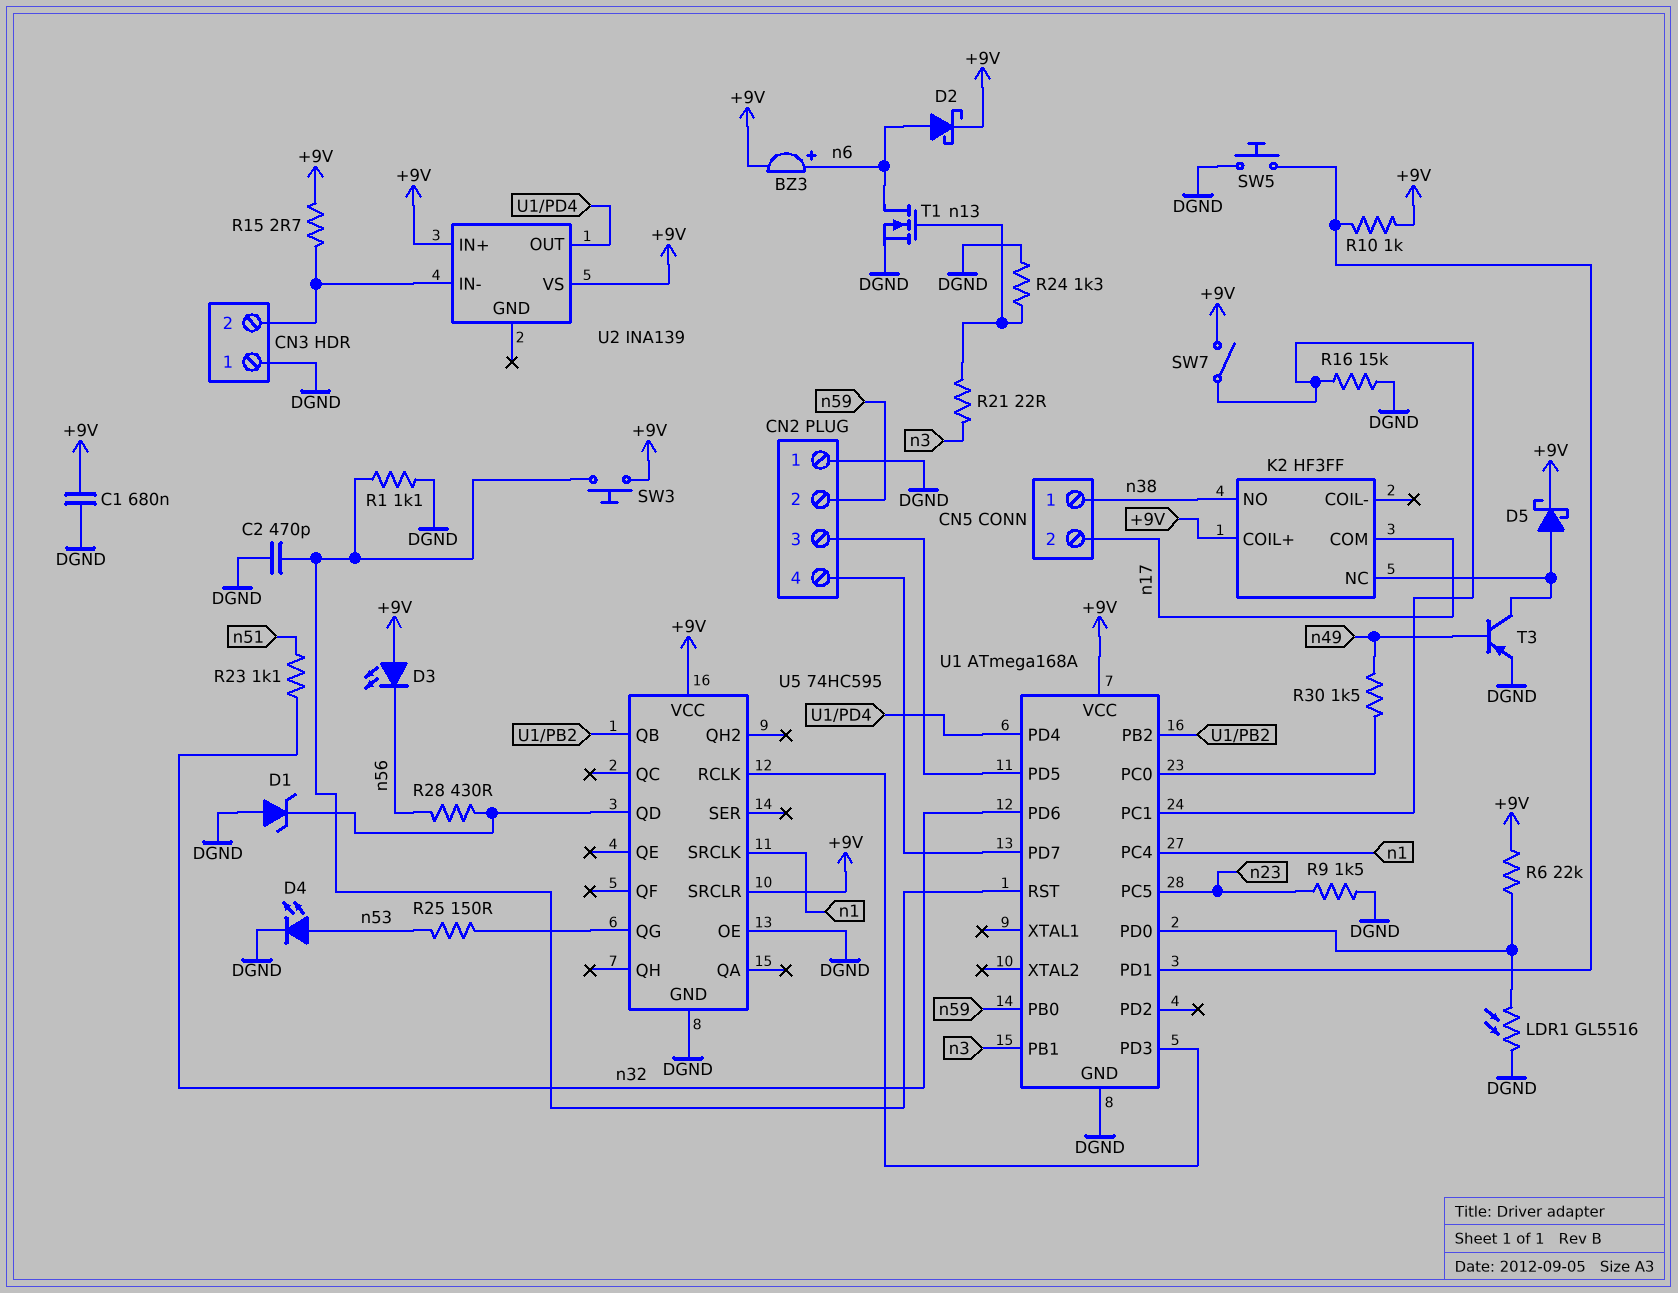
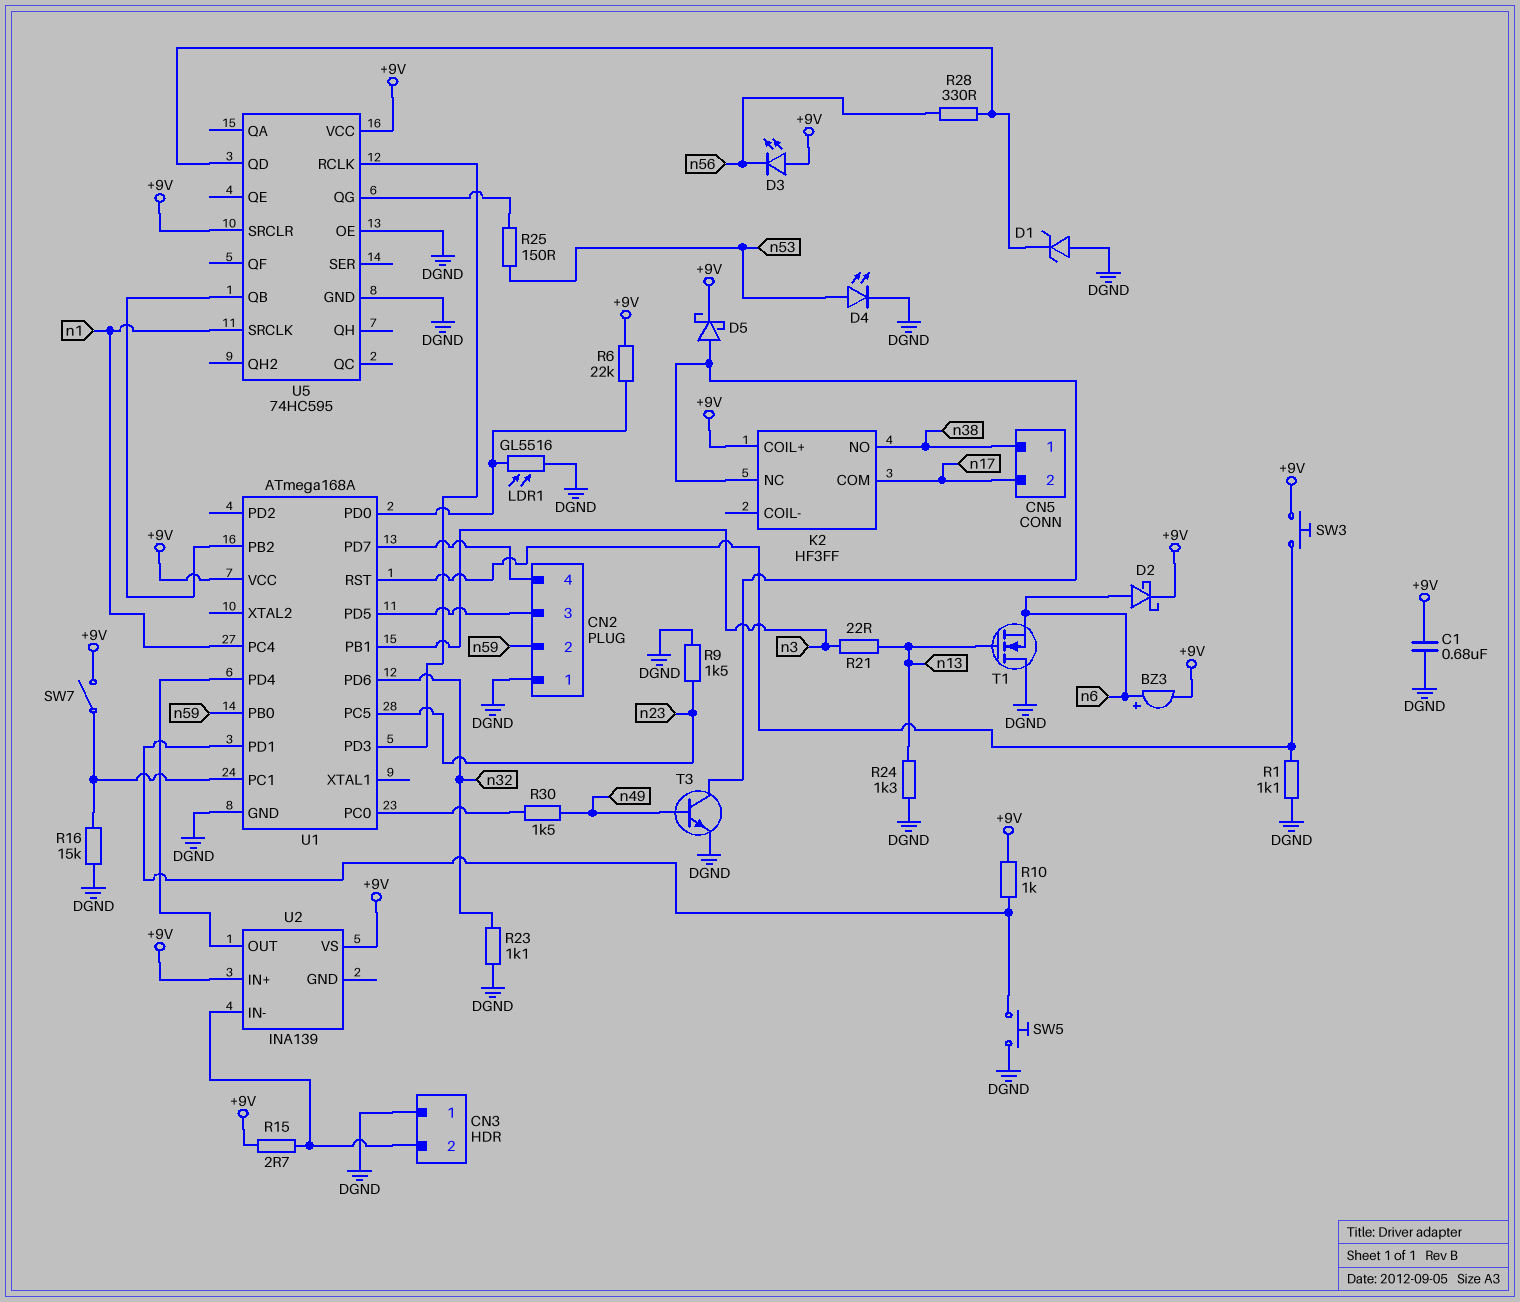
C2: 470pF (DGND, U1/RST) -> none
R23: 1.1k (n32, n51) -> 1.1k (DGND, n32)
R28: 430 (U5/QD, n56) -> 330 (U5/QD, n56)
T1: NMOS (G n13, D n6, S DGND) -> NMOS (G n13, D DGND, S n6)
T3: PNP (B n49, C K2/NC, E DGND) -> NPN (B n49, C K2/NC, E DGND)

